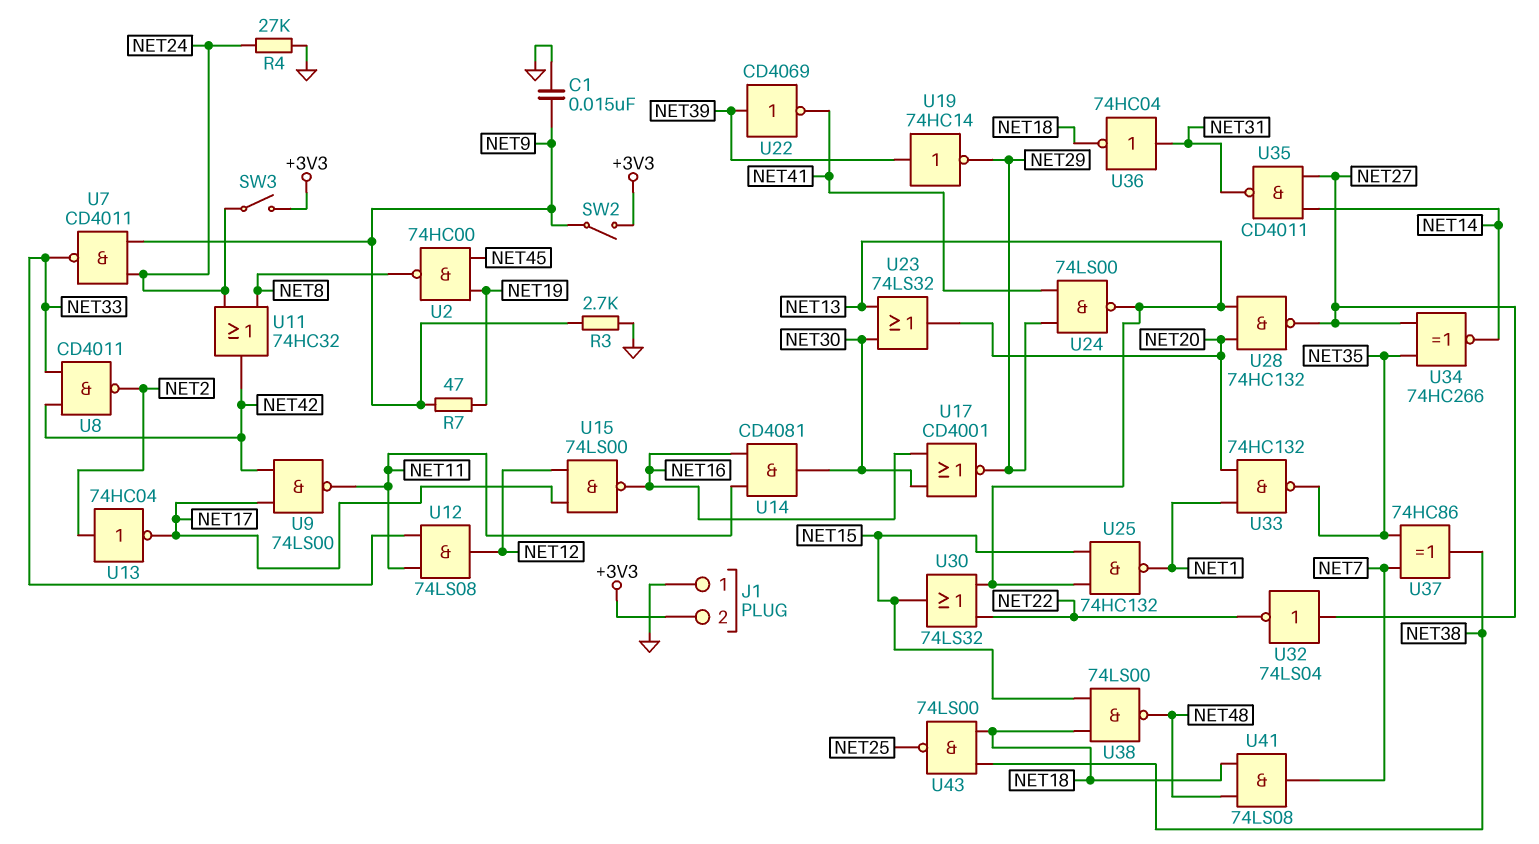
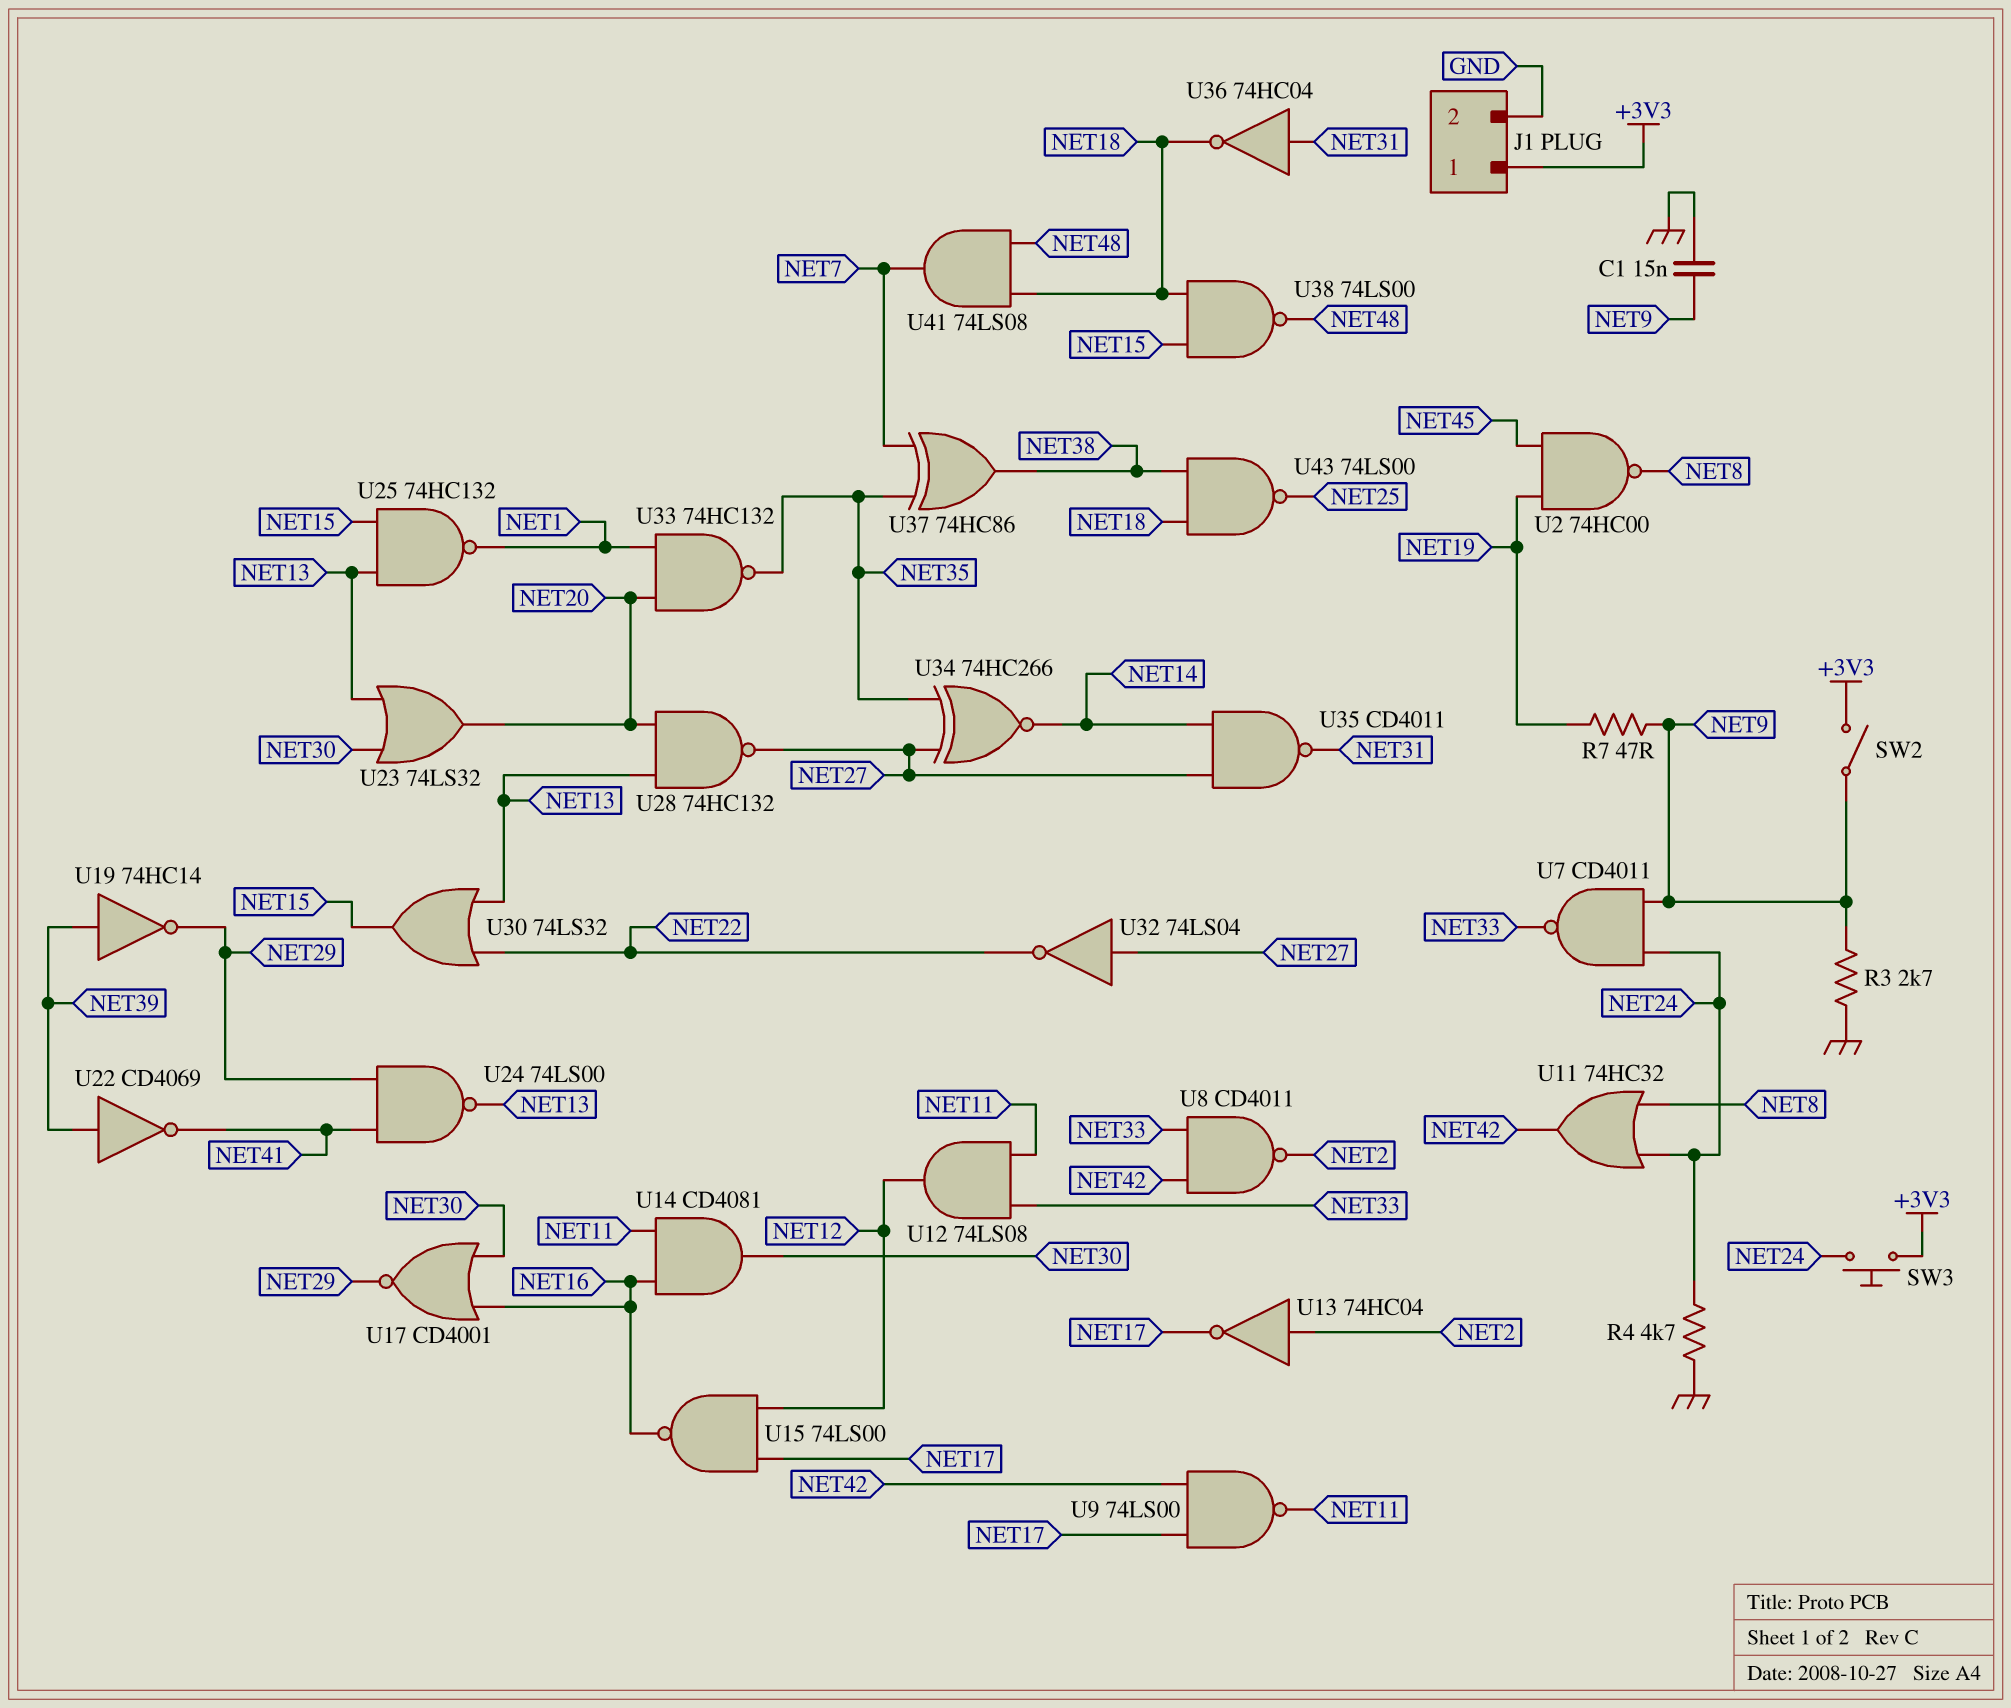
J1 pin 1: GND -> +3V3
J1 pin 2: +3V3 -> GND
R4: 27k (GND, NET24) -> 4.7k (GND, NET24)
SW3: switch (+3V3, NET24) -> button (+3V3, NET24)

